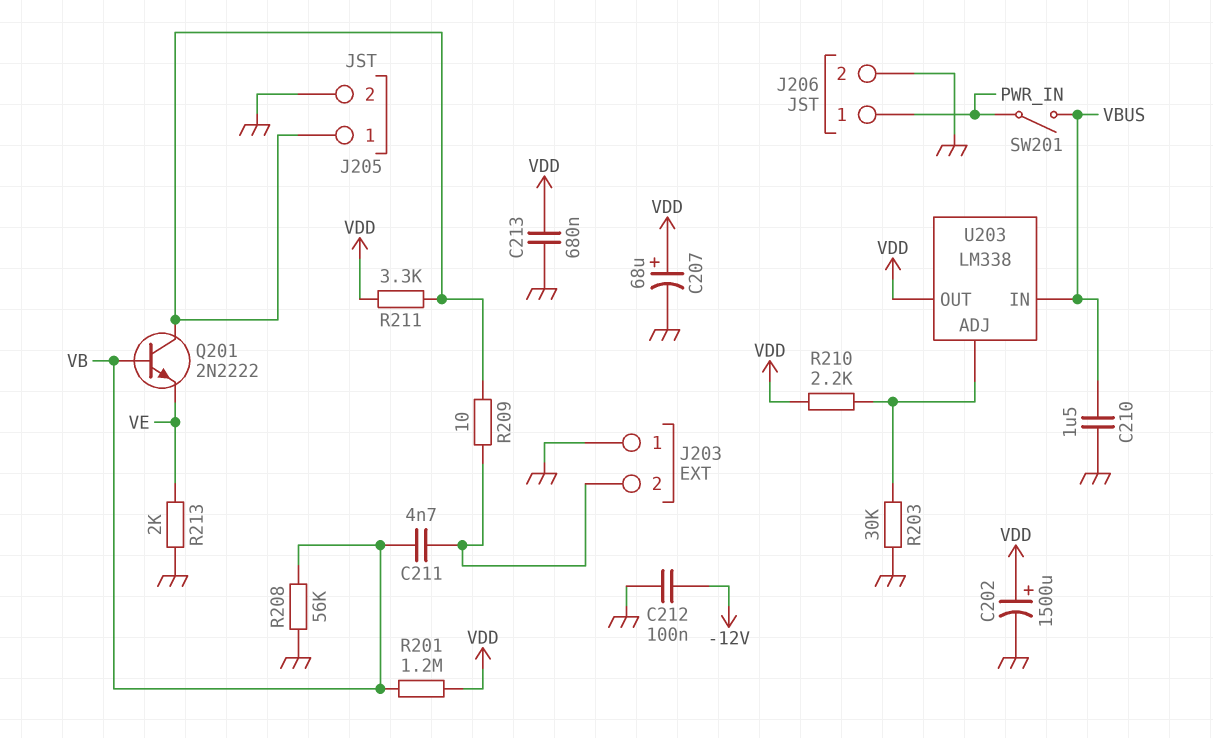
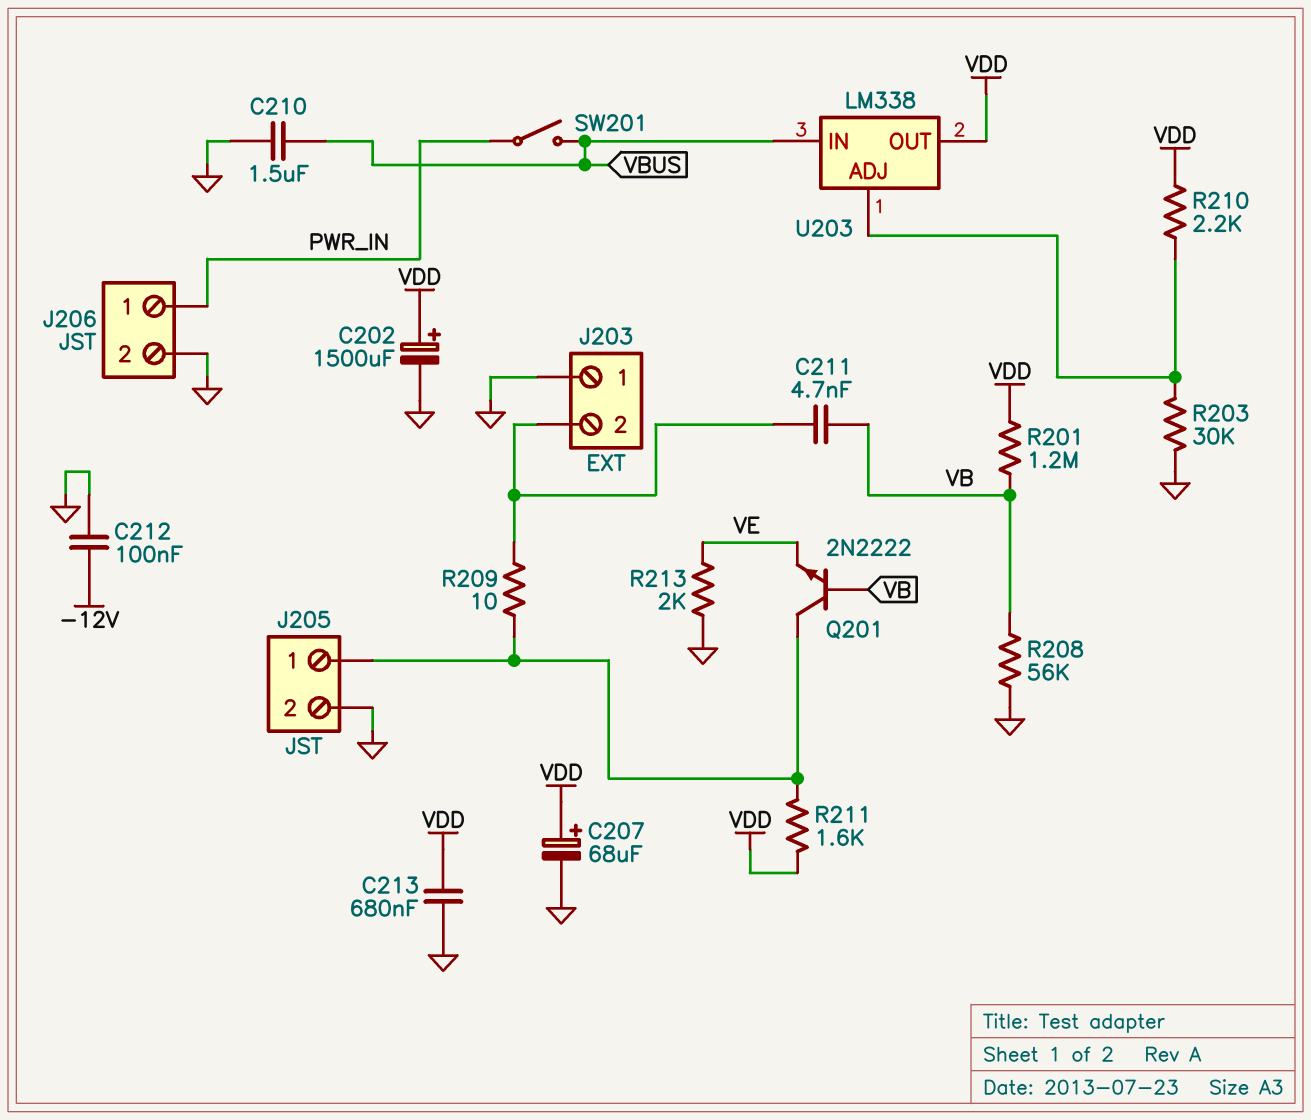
R211: 3.3k (J205/1, VDD) -> 1.6k (J205/1, VDD)

